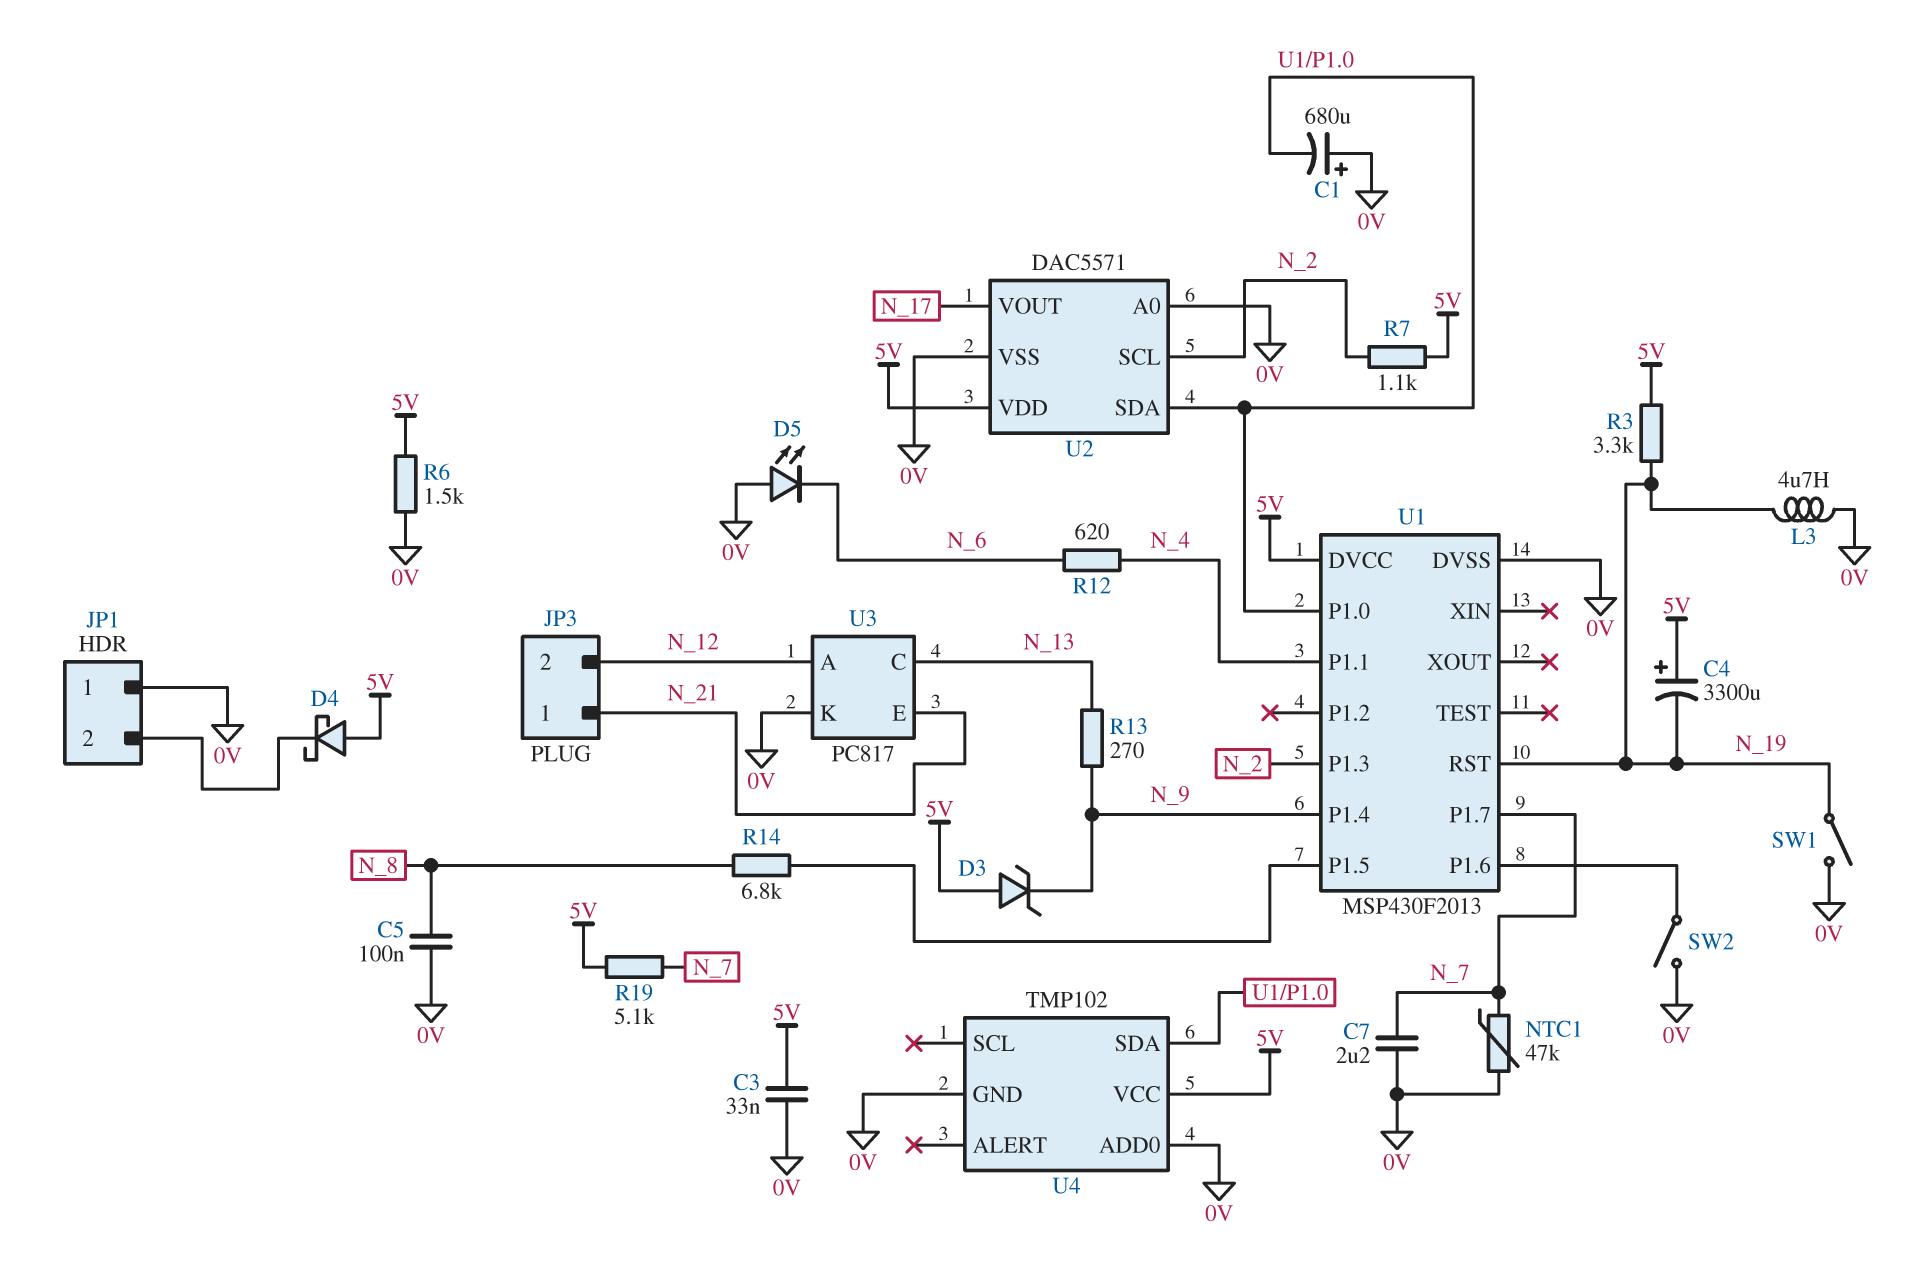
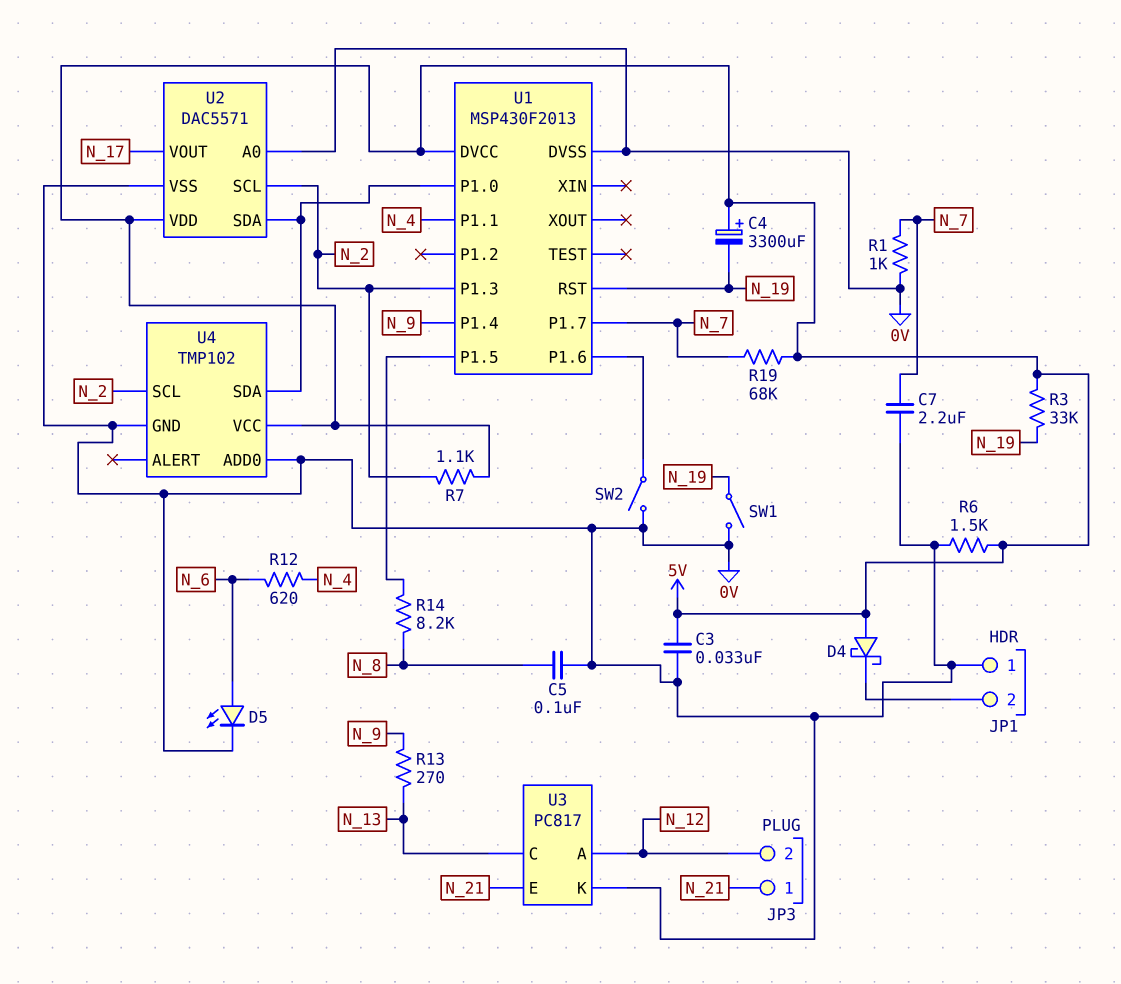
C1: 680uF (plus 0V, minus U1/P1.0) -> none
D3: zener (A 5V, K N_9) -> none
D5: LED (A 0V, K N_6) -> LED (A N_6, K 0V)
L3: 4.7uH (0V, N_19) -> none
NTC1: 47k (0V, N_7) -> none
R1: none -> 1k (0V, N_7)
R3: 3.3k (5V, N_19) -> 33k (5V, N_19)
R14: 6.8k (N_8, U1/P1.5) -> 8.2k (N_8, U1/P1.5)
R19: 5.1k (5V, N_7) -> 68k (5V, N_7)
U4 pin SCL: none -> N_2

